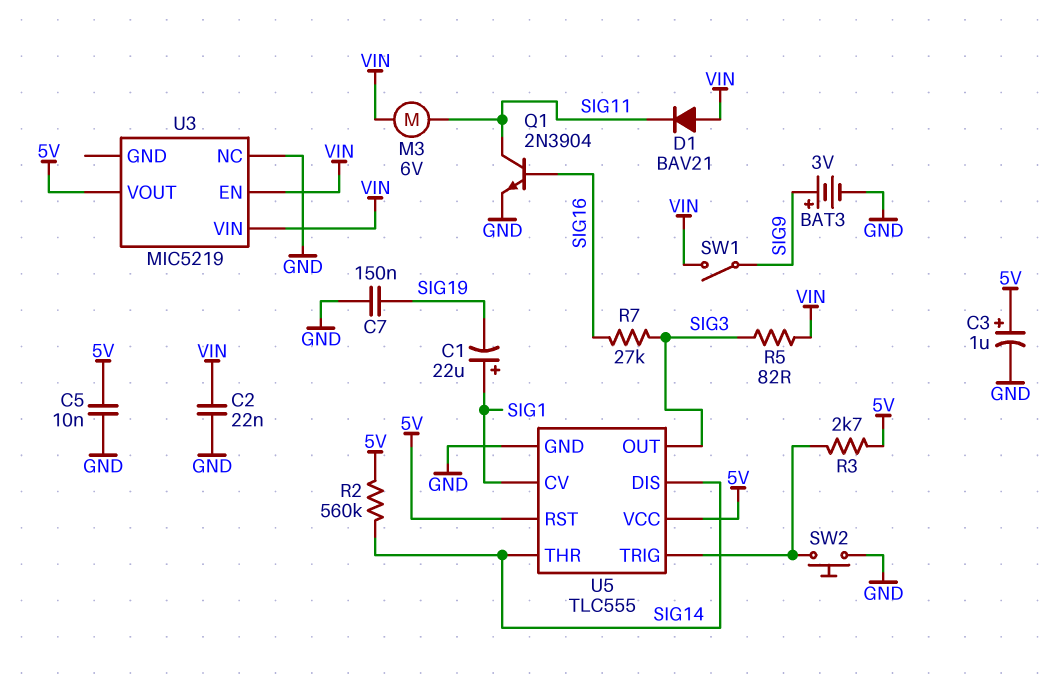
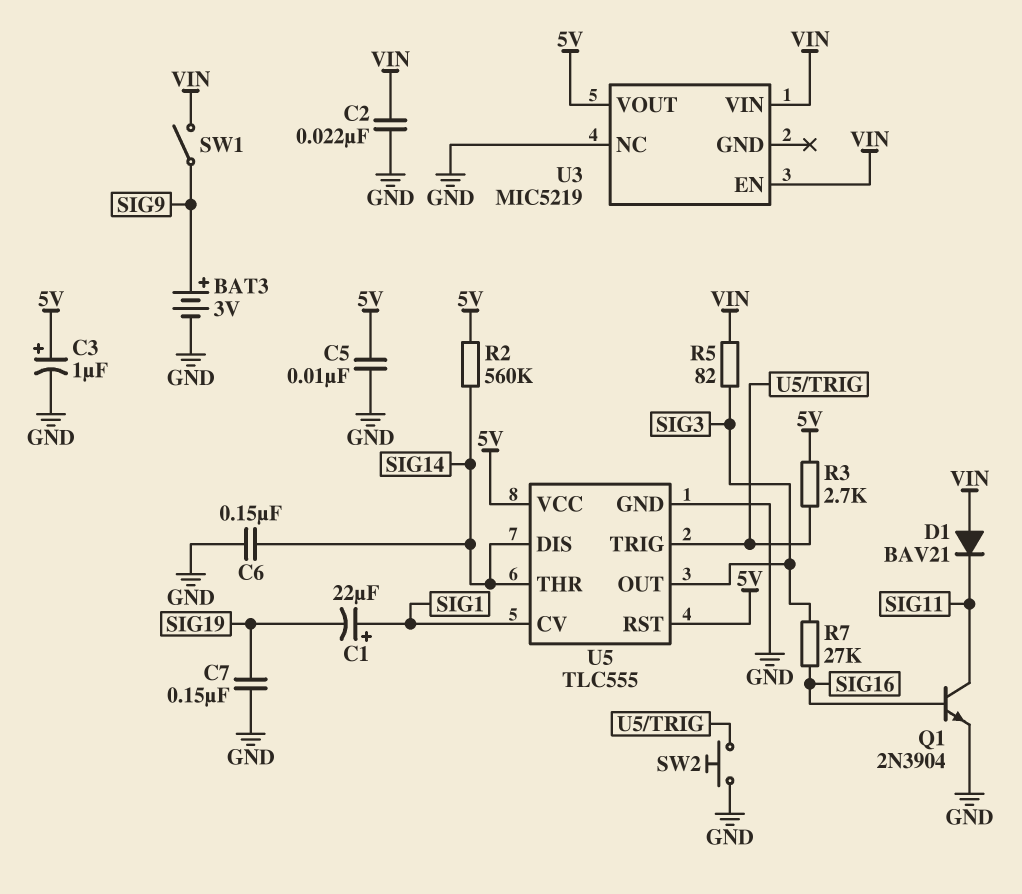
C6: none -> 150nF (GND, SIG14)
M3: motor 6V (SIG11, VIN) -> none

